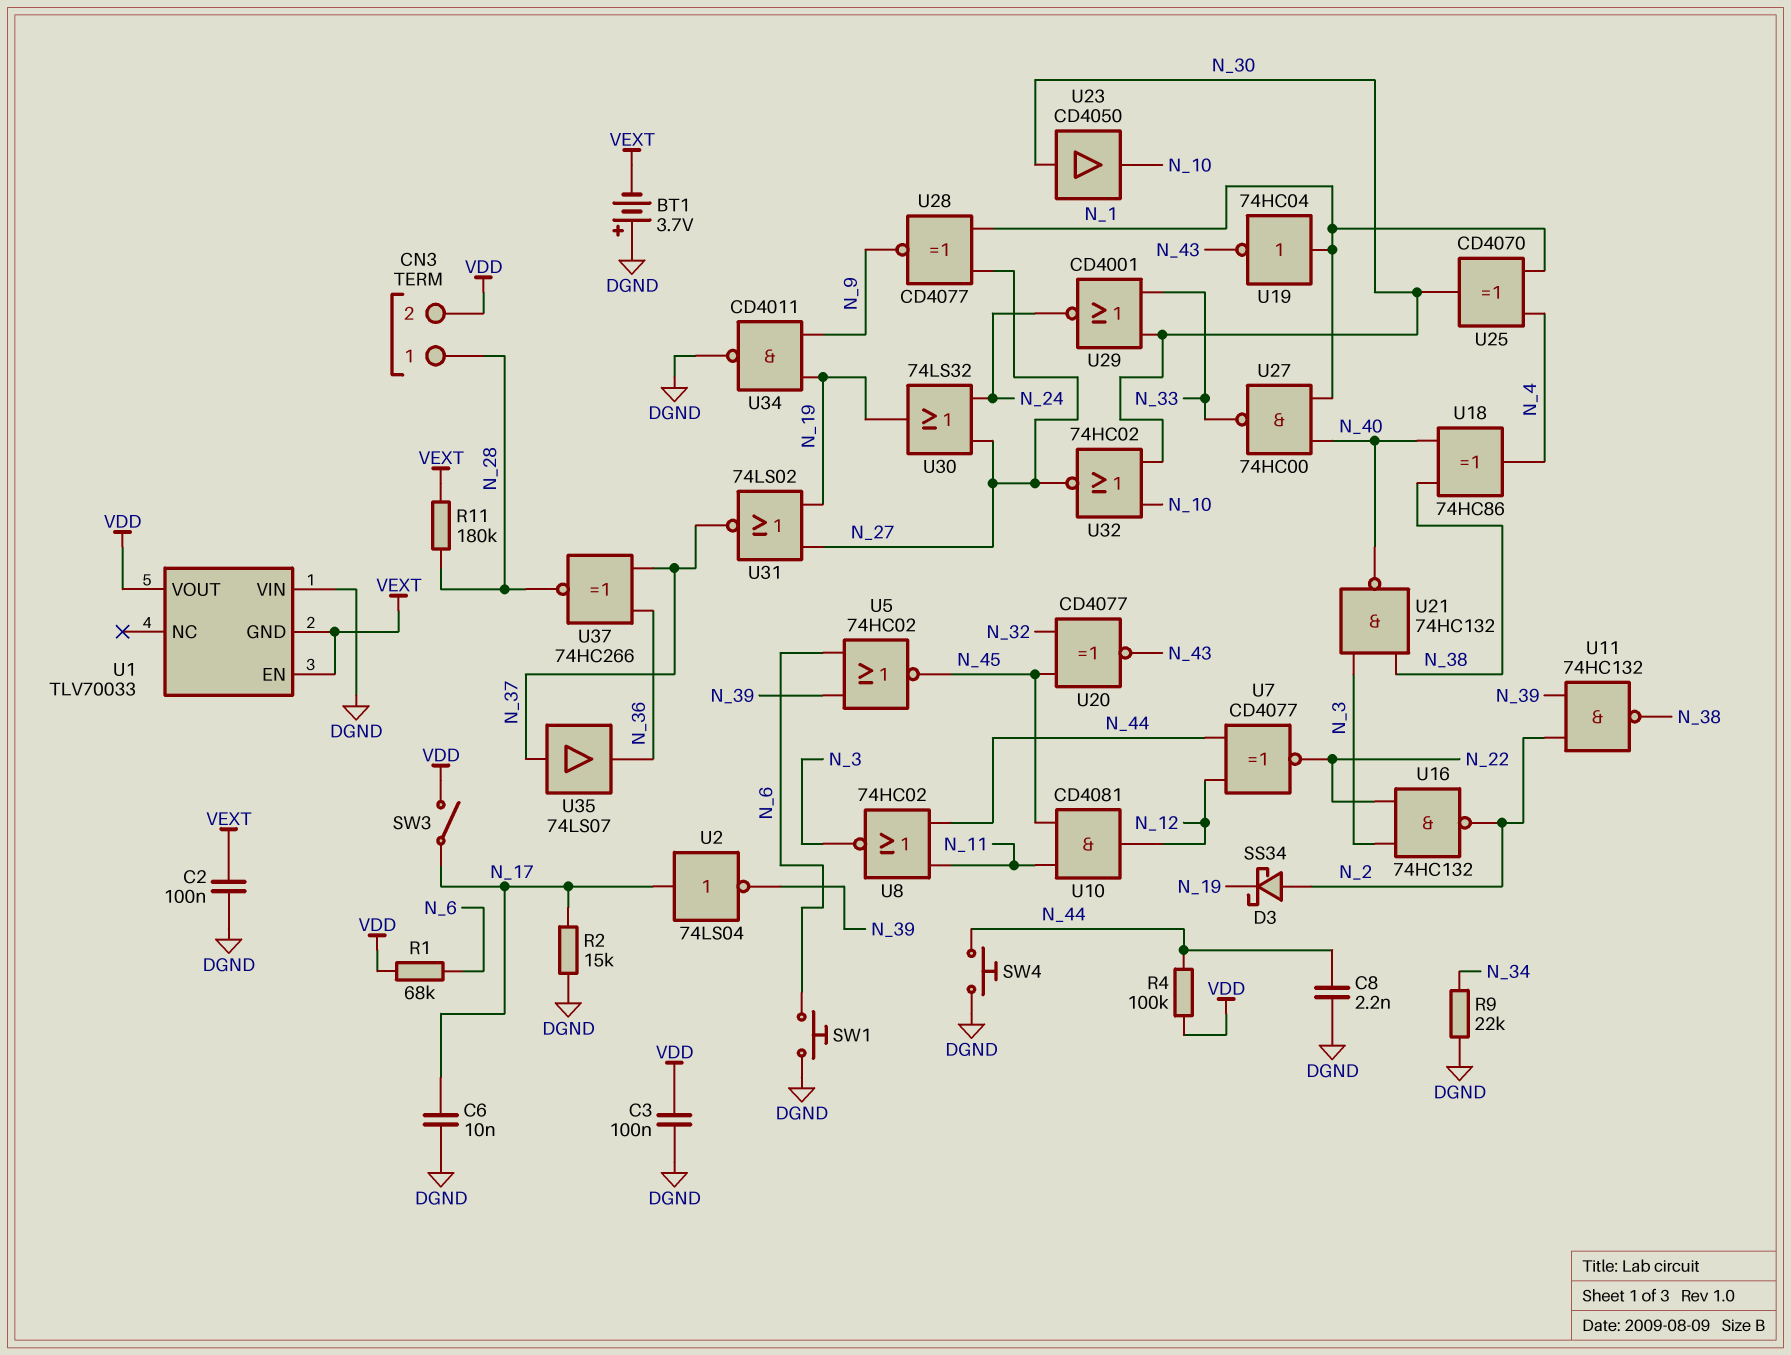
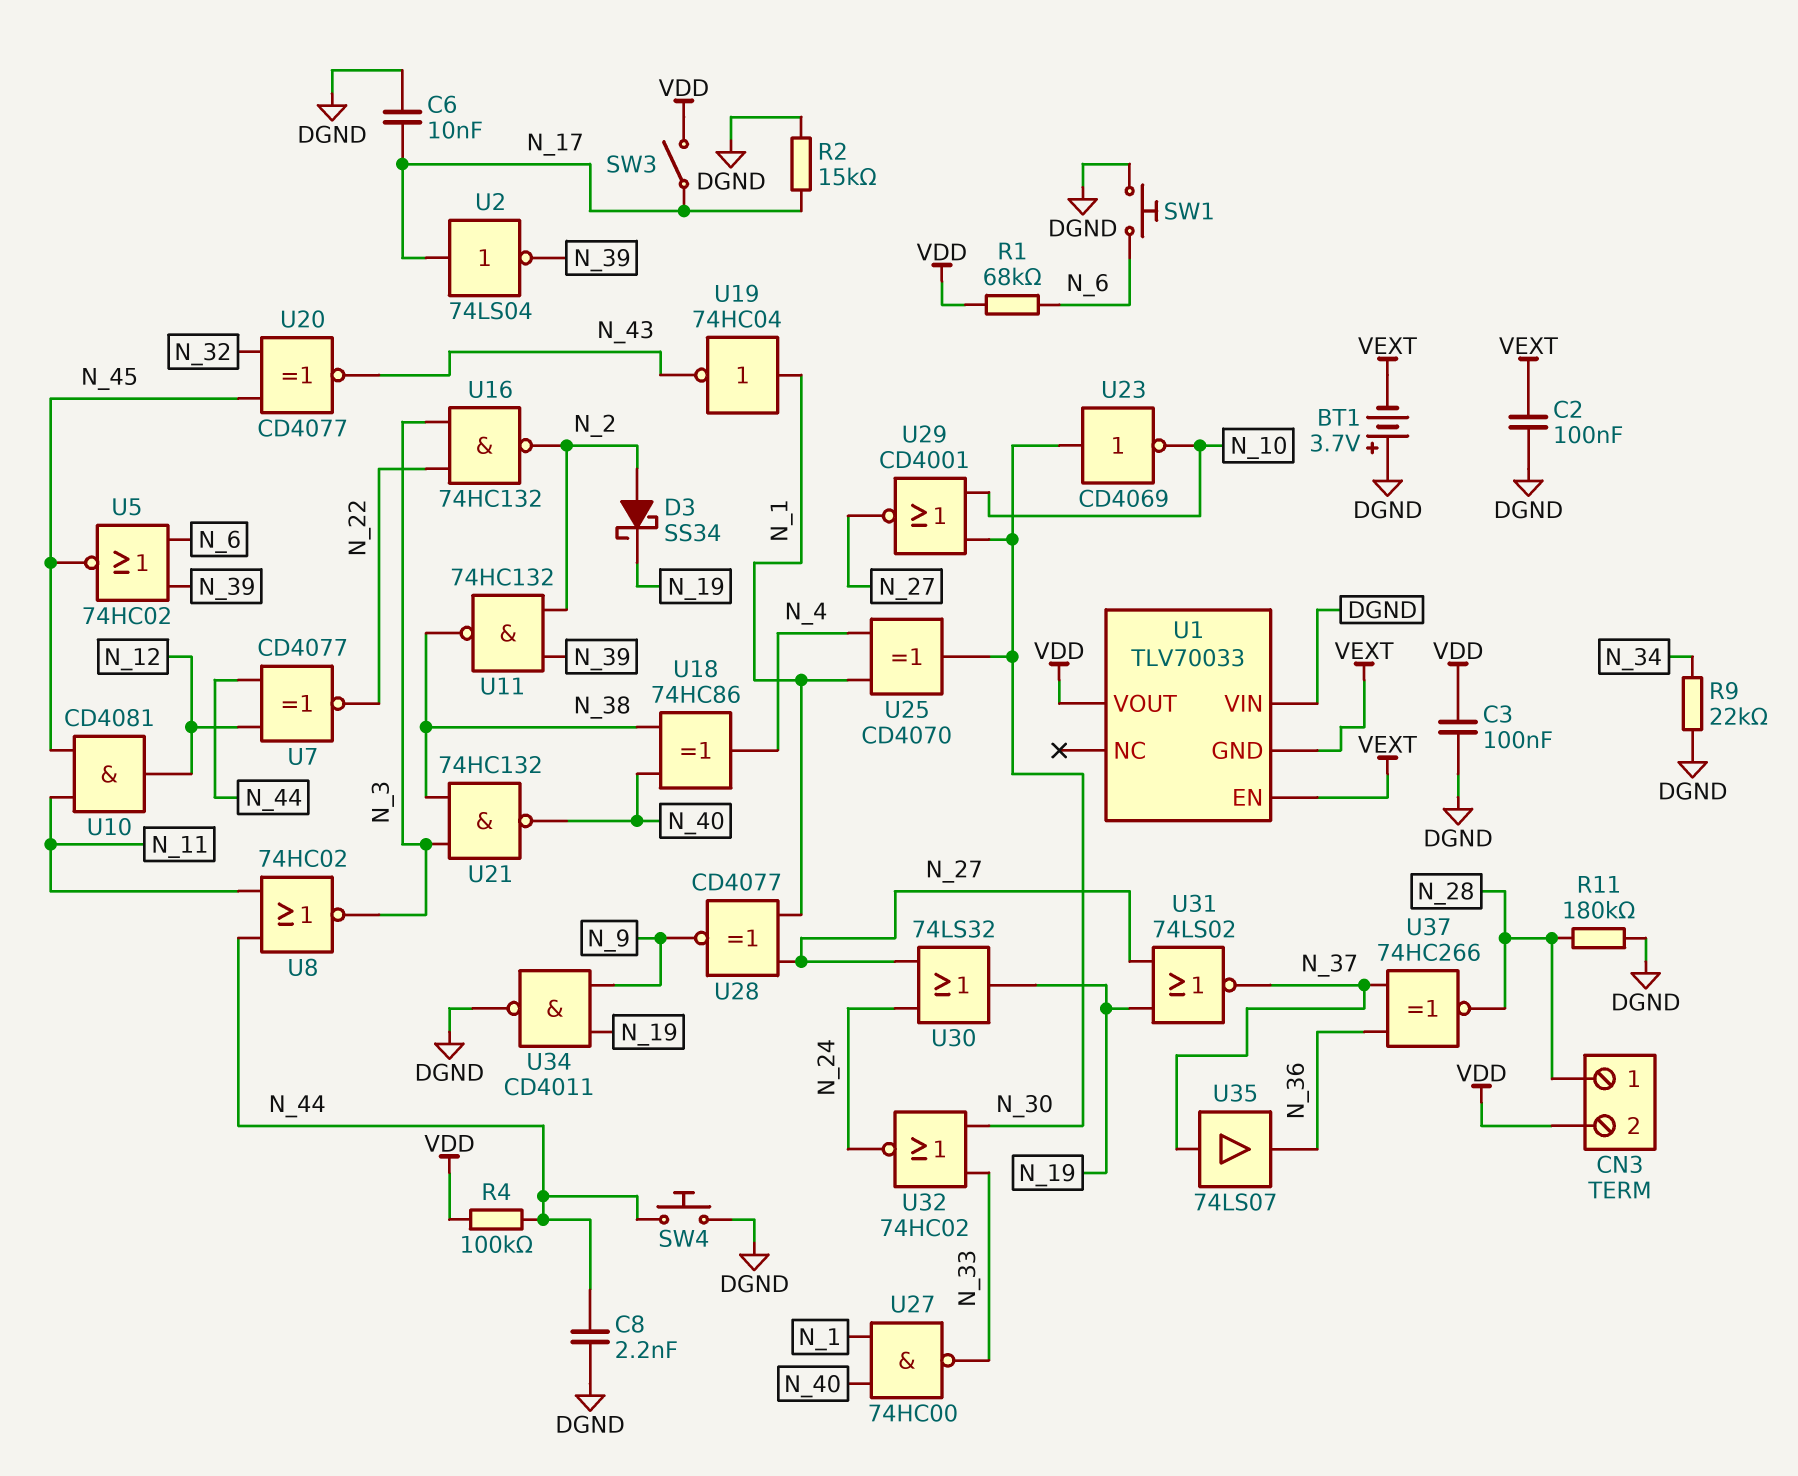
R11: 180k (N_28, VEXT) -> 180k (DGND, N_28)
U23: buffer CD4050 (in N_30, out N_10) -> NOT CD4069 (in N_30, out N_10)
U29: NOR CD4001 (in N_30, in N_33, out N_24) -> NOR CD4001 (in N_10, in N_30, out N_27)
U32: NOR 74HC02 (in N_10, in N_30, out N_27) -> NOR 74HC02 (in N_30, in N_33, out N_24)

